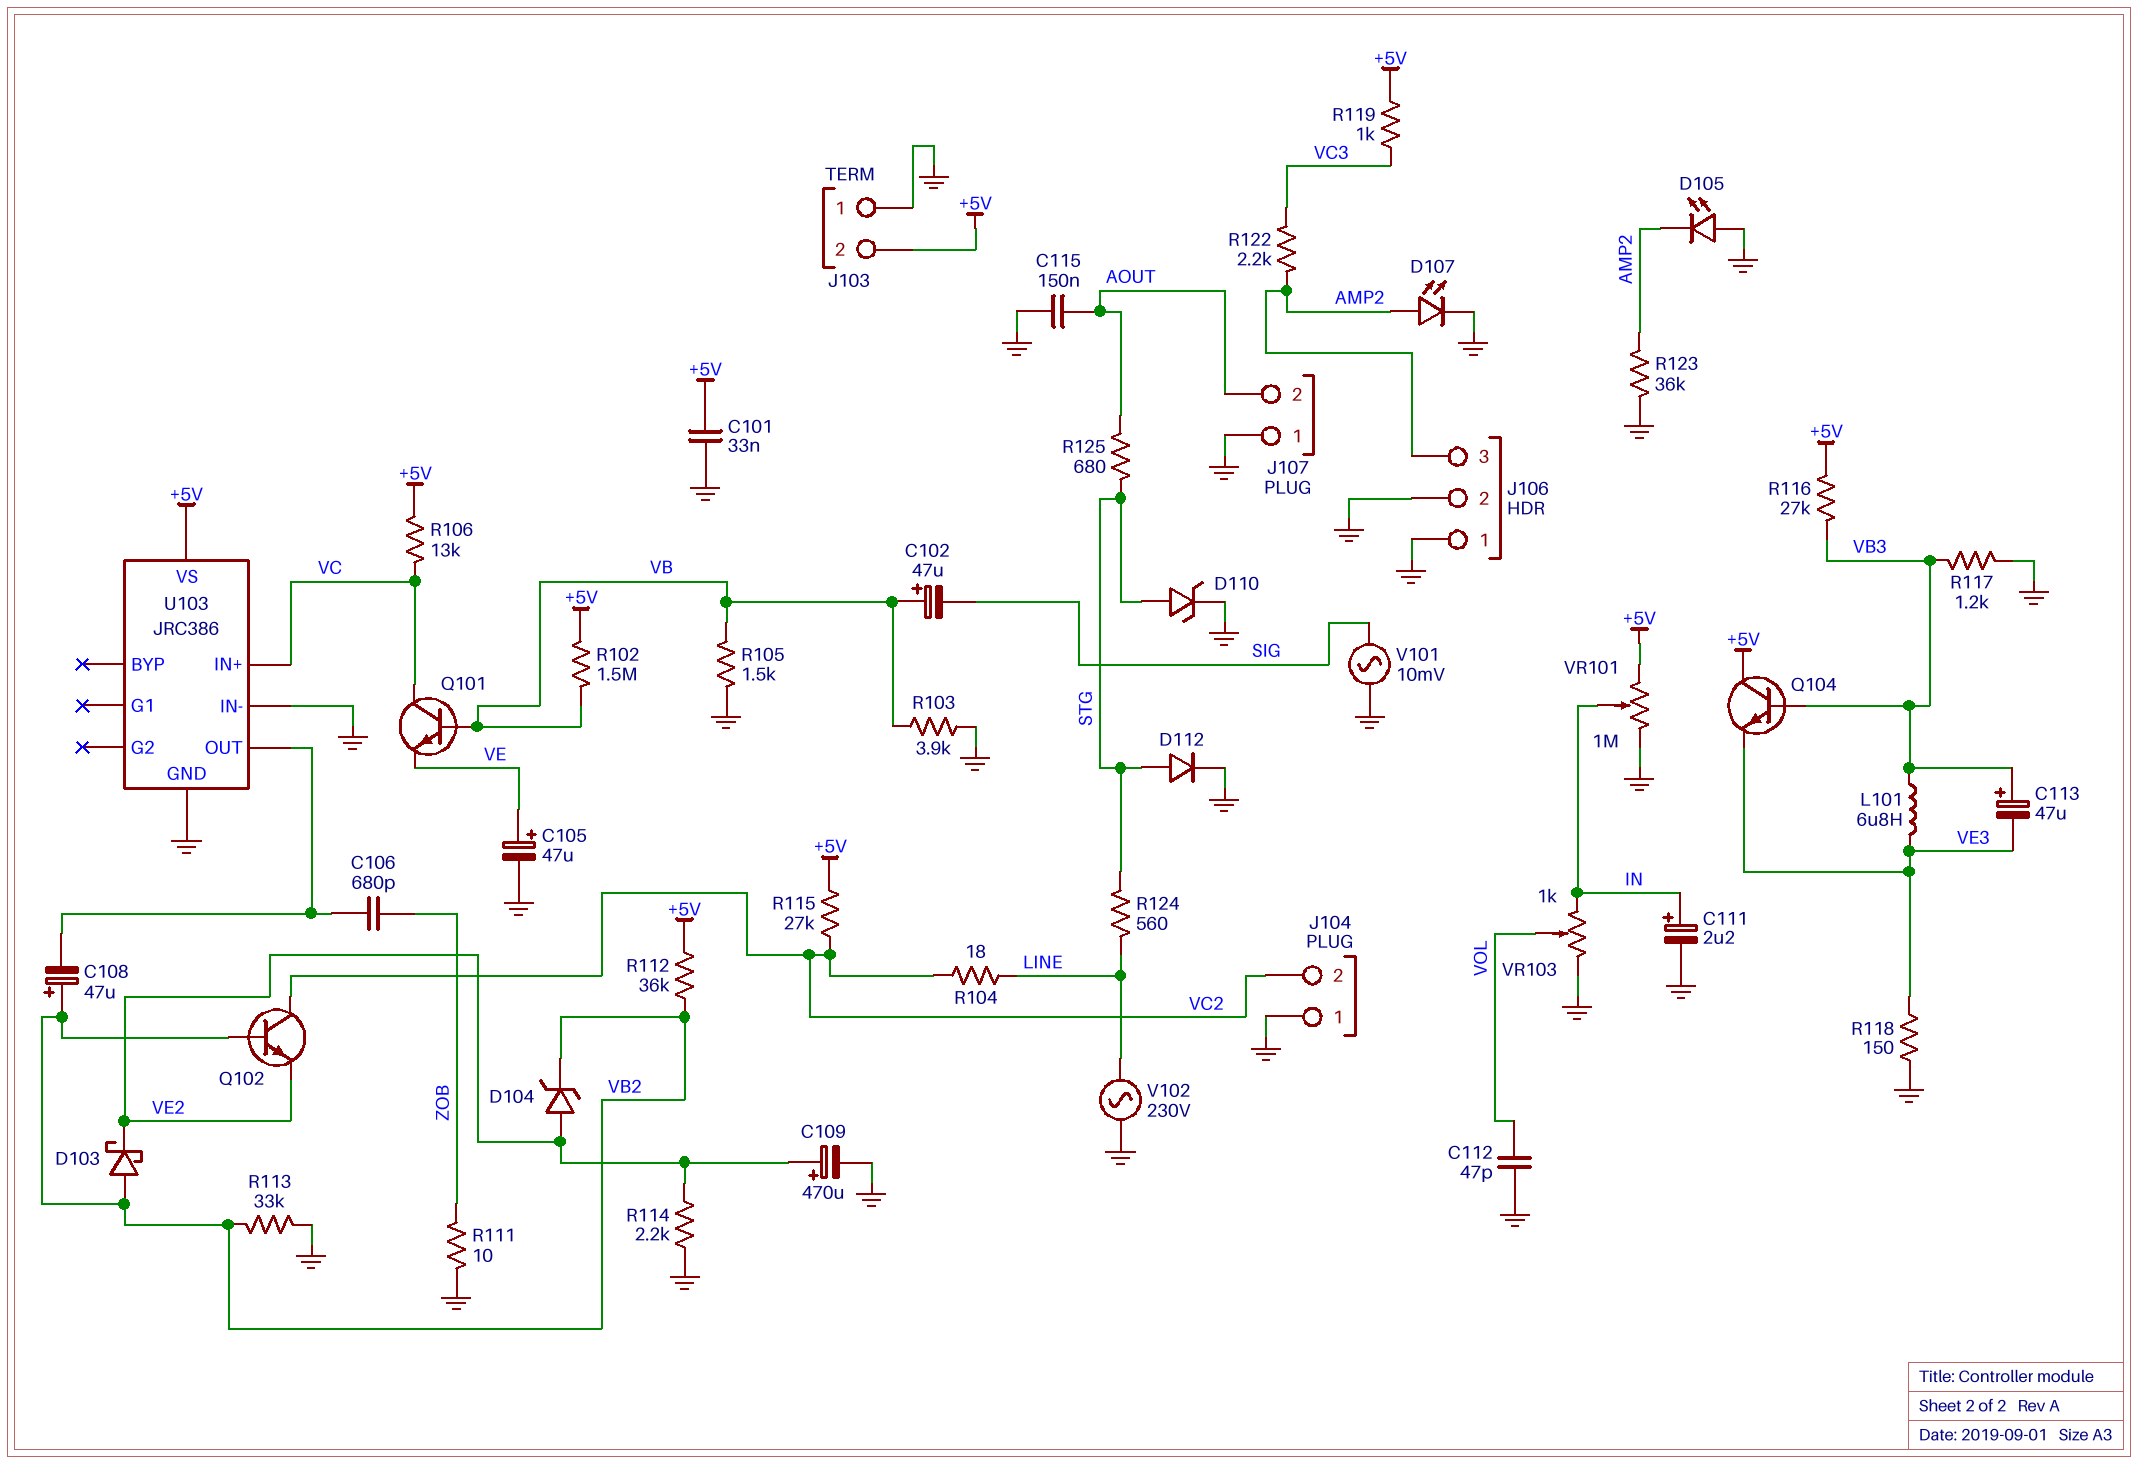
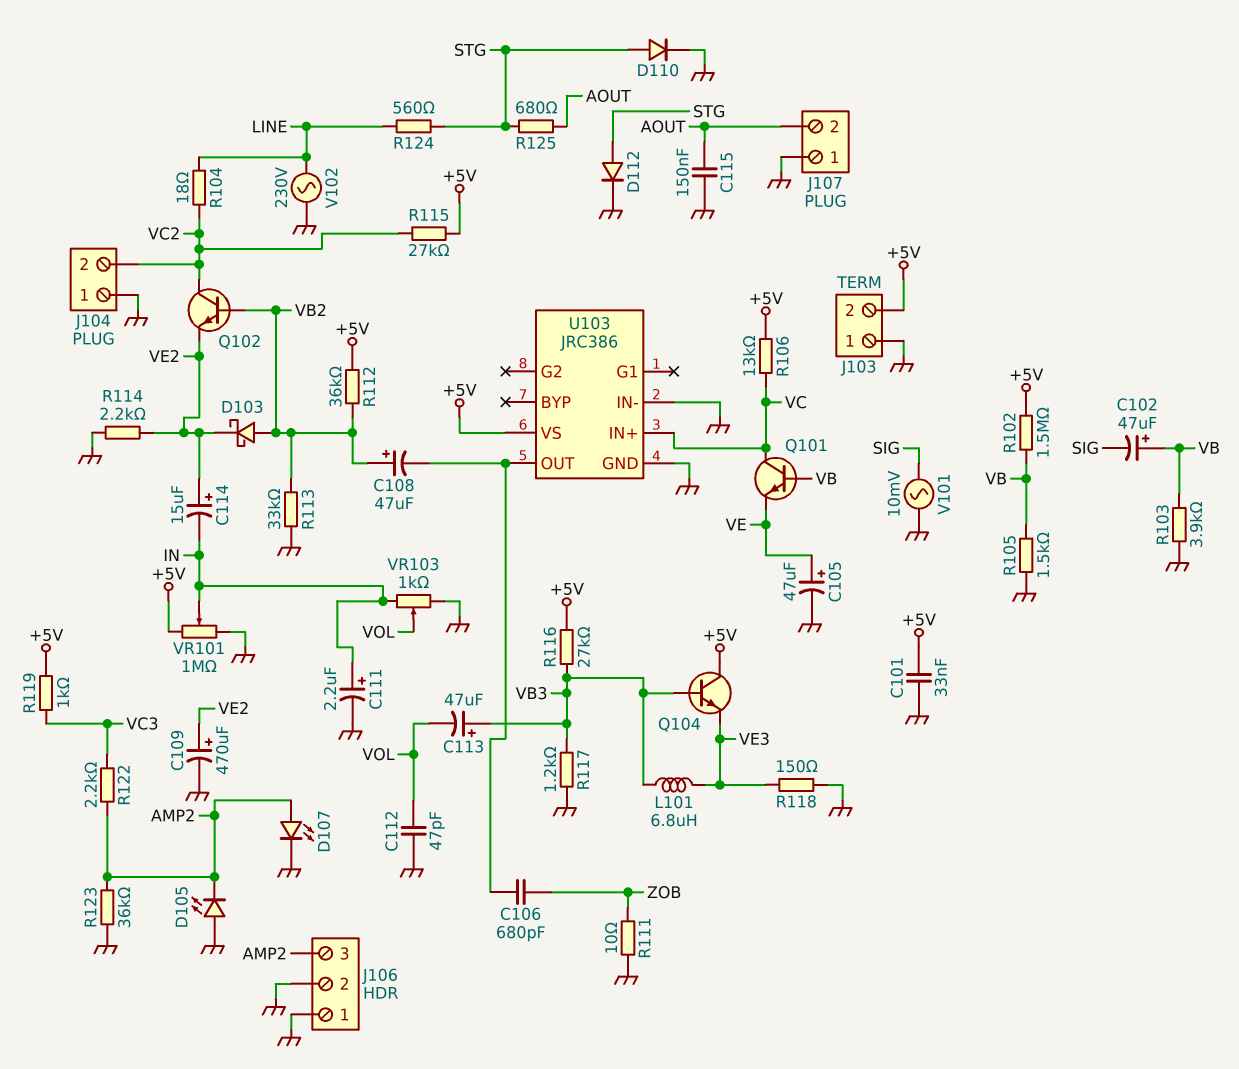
C113: 47uF (plus VB3, minus VE3) -> 47uF (plus VB3, minus VOL)
C114: none -> 15uF (plus VE2, minus IN)
D104: zener (A VE2, K VB2) -> none
D110: zener (A STG, K GND) -> diode (A STG, K GND)

